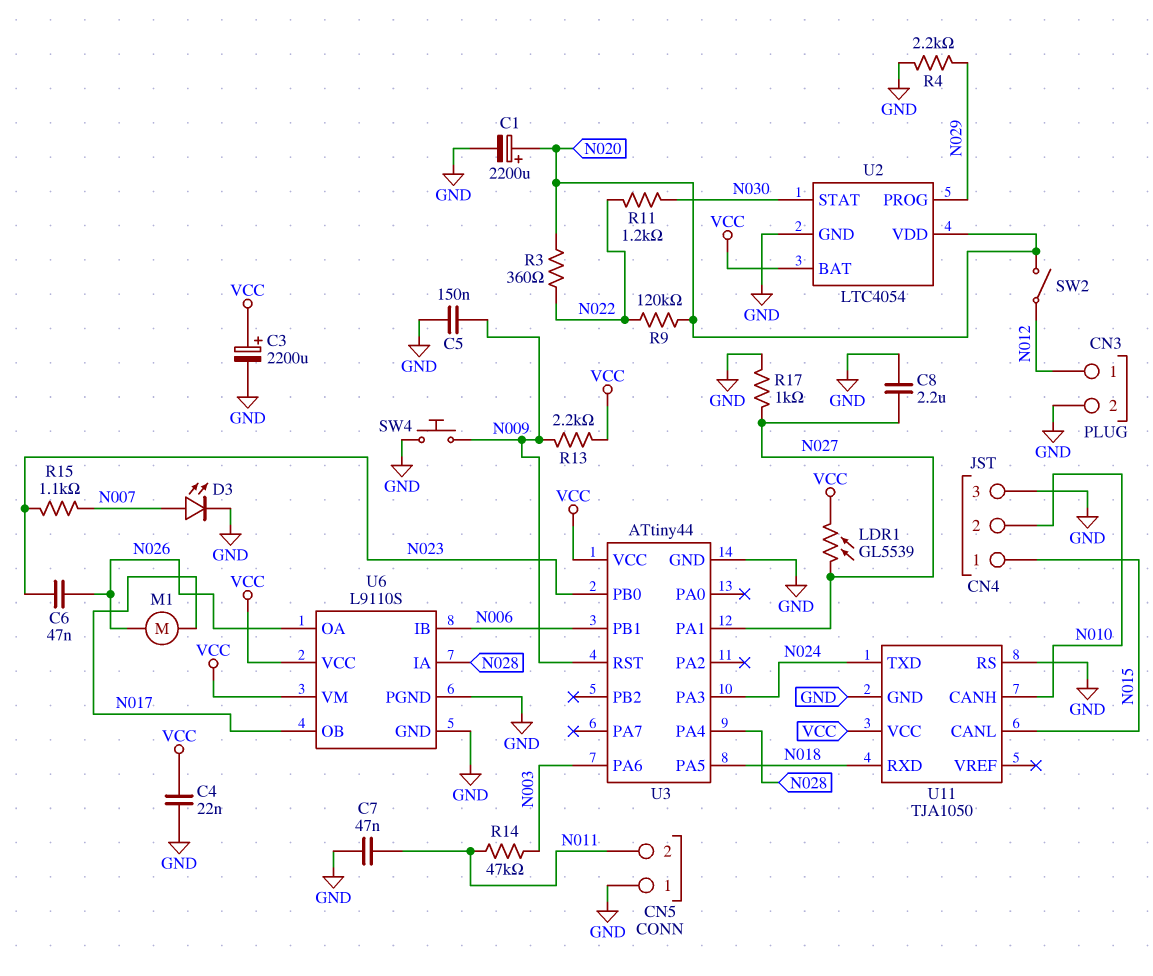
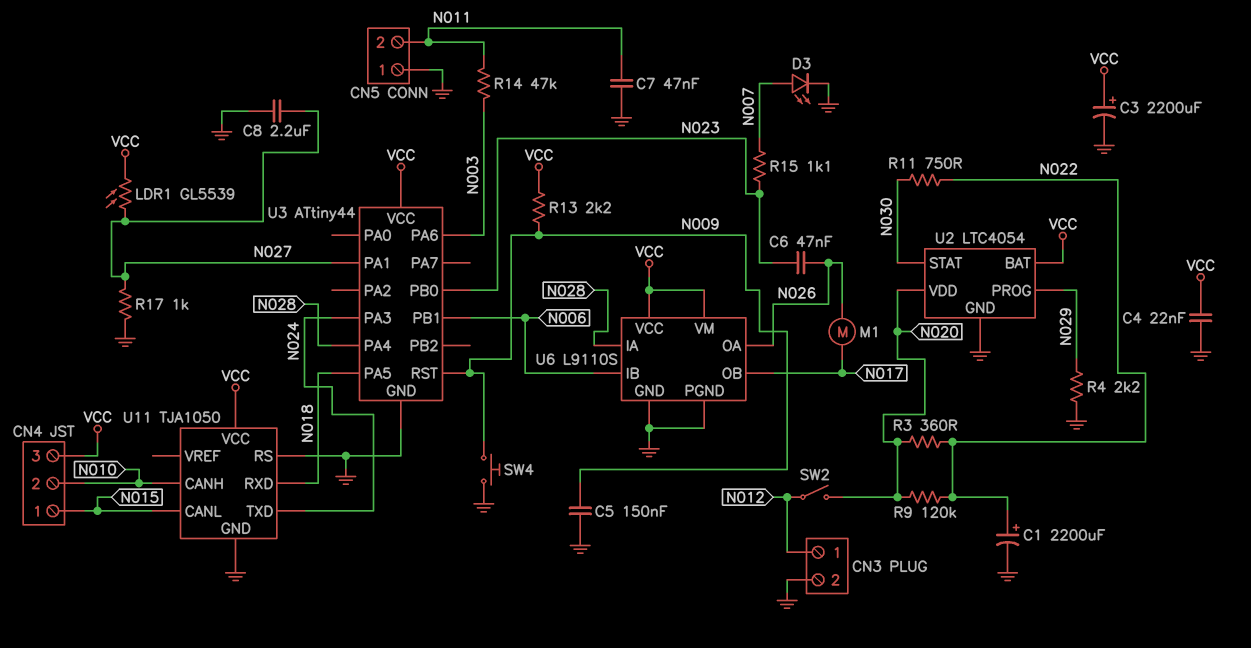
C1: 2200uF (plus N020, minus GND) -> 2200uF (plus N022, minus GND)
CN4 pin 3: GND -> VCC
R11: 1.2k (N022, N030) -> 750 (N022, N030)

